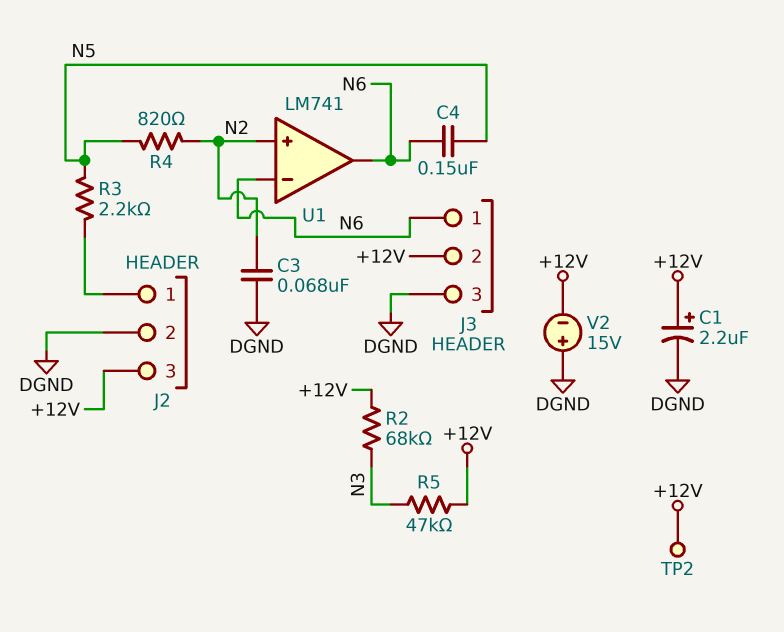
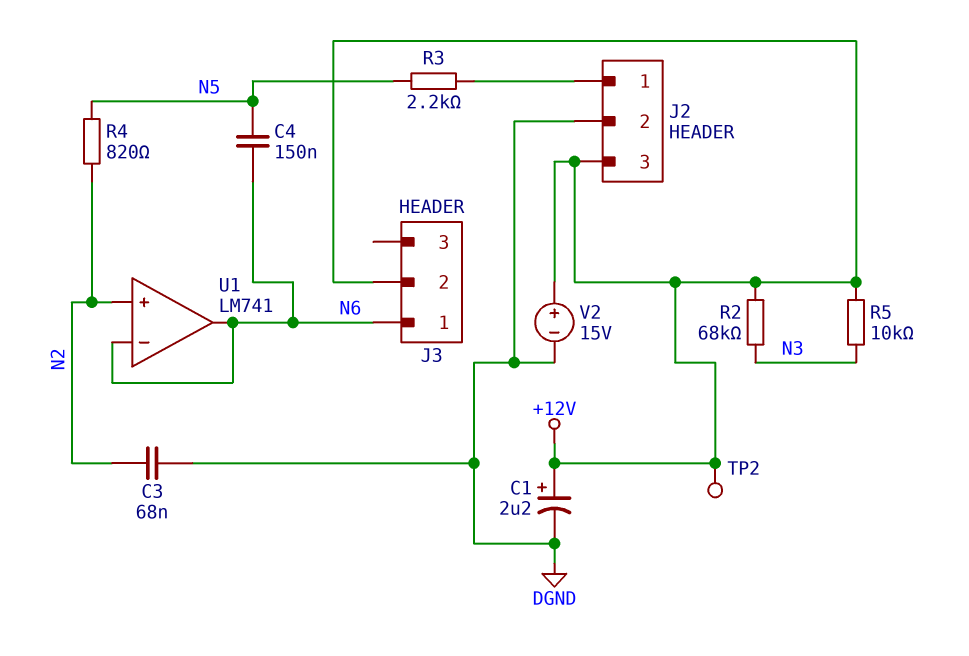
J3 pin 3: DGND -> none
R5: 47k (+12V, N3) -> 10k (+12V, N3)
V2: 15V (plus DGND, minus +12V) -> 15V (plus +12V, minus DGND)

